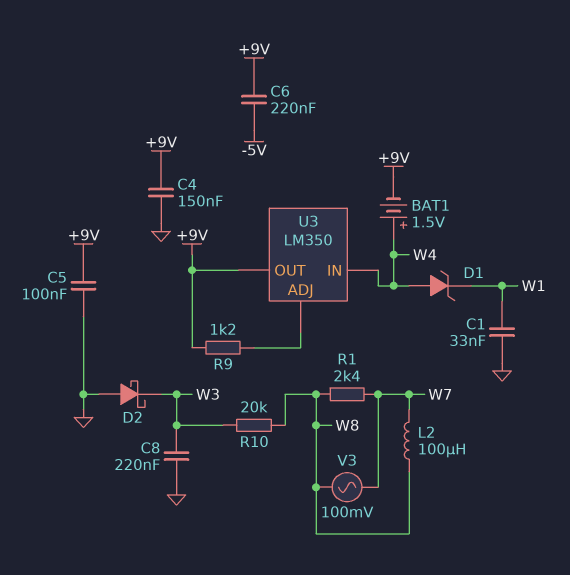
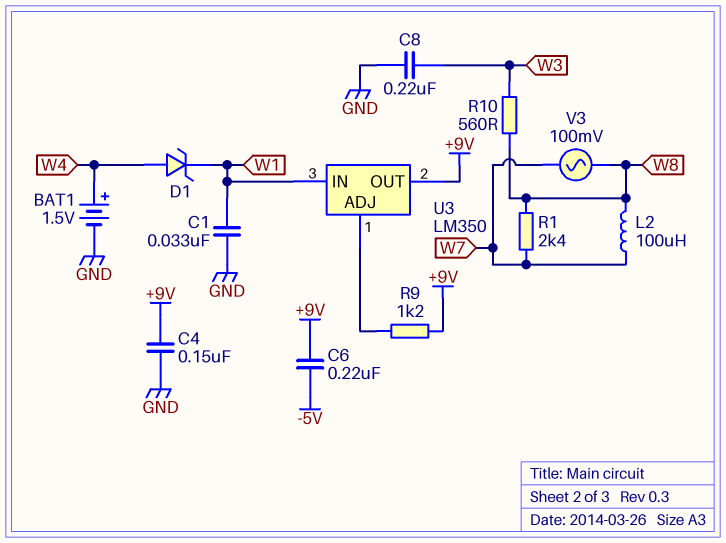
BAT1: 1.5V (plus W4, minus +9V) -> 1.5V (plus W4, minus GND)
C5: 100nF (+9V, GND) -> none
D2: schottky (A GND, K W3) -> none
R10: 20k (W3, W8) -> 560 (W3, W8)
U3 pin IN: W4 -> W1

